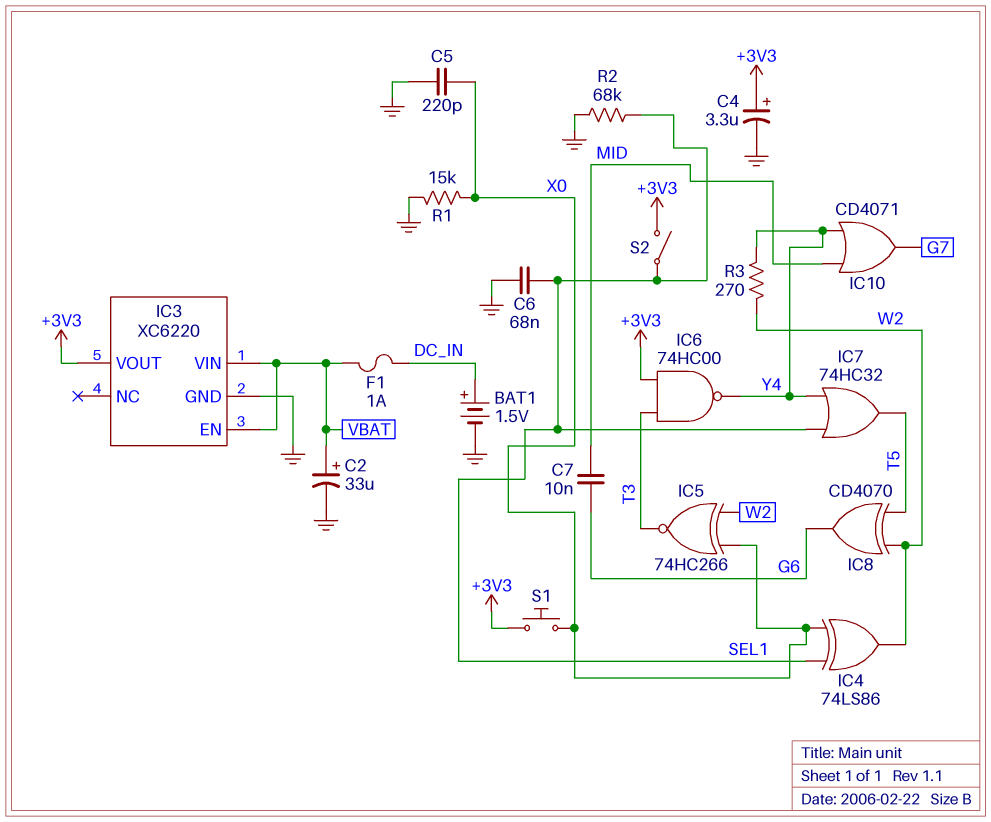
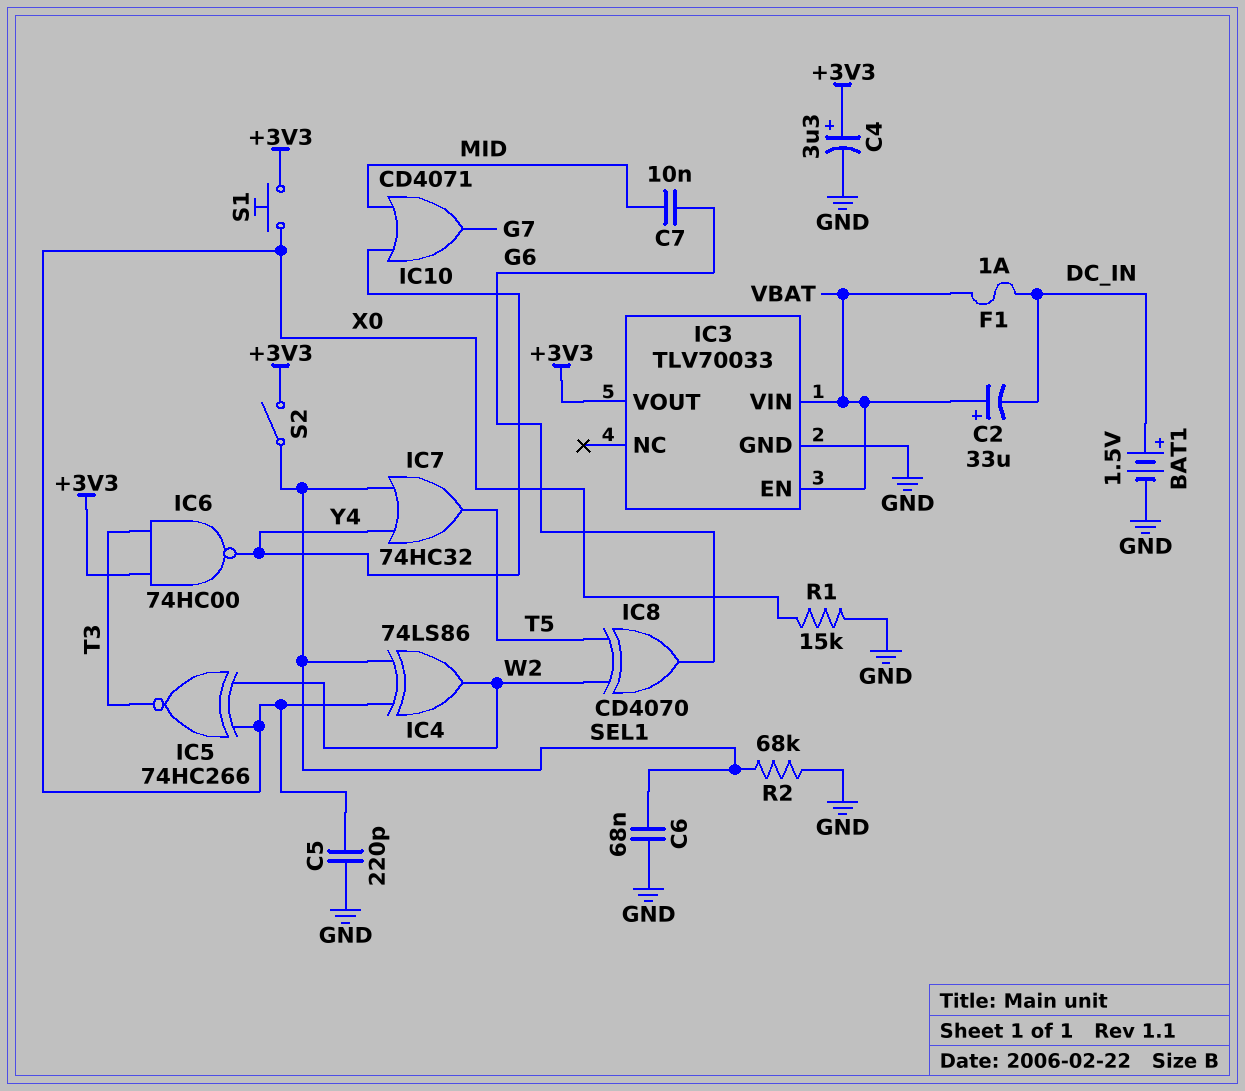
C2: 33uF (plus VBAT, minus GND) -> 33uF (plus VBAT, minus DC_IN)
IC3: XC6220 -> TLV70033
R3: 270 (W2, Y4) -> none

